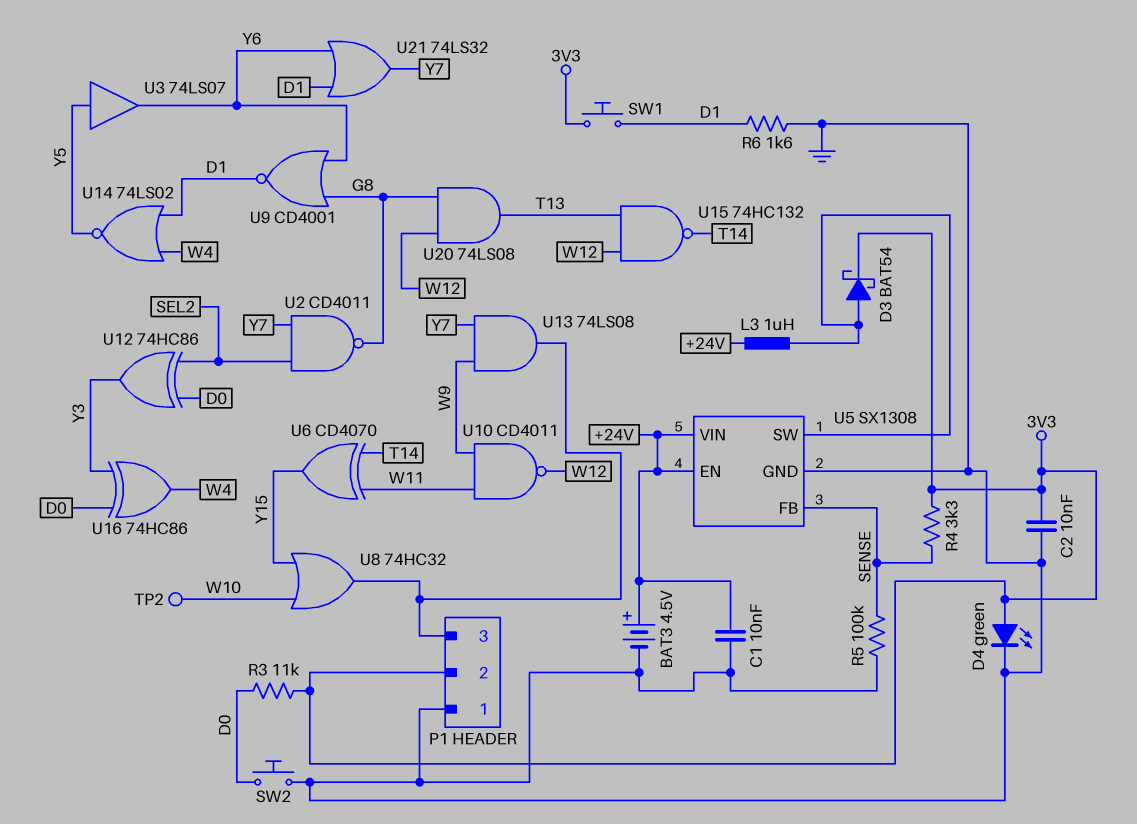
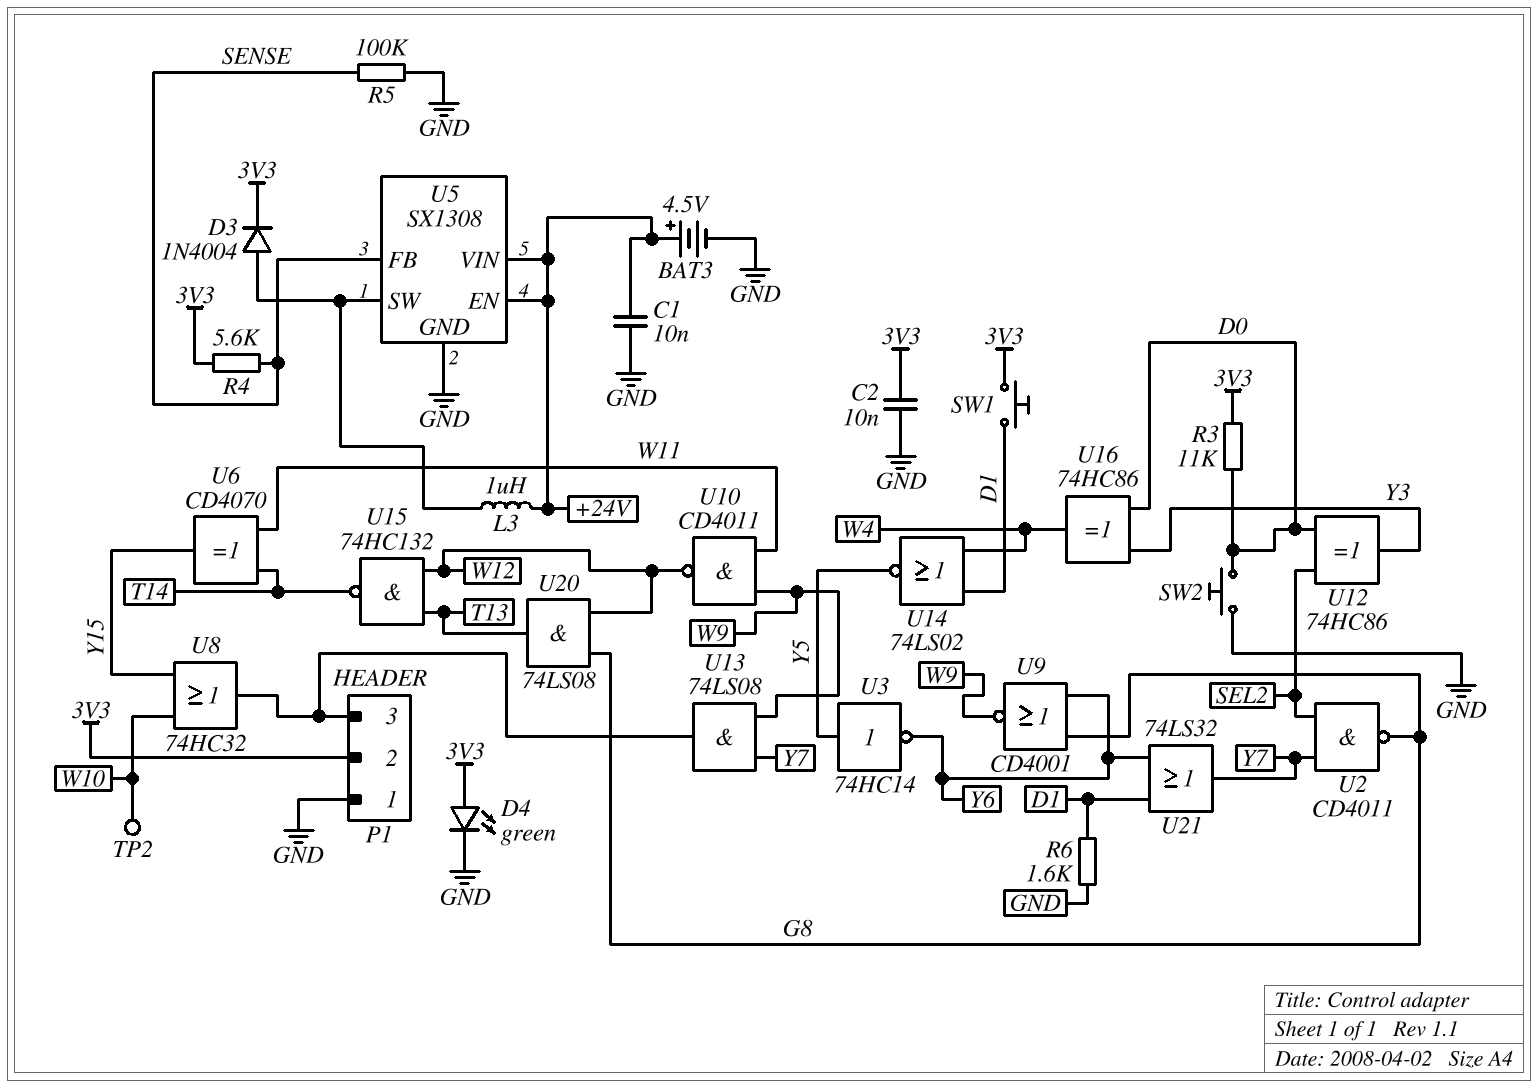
D3: schottky BAT54 (A U5/SW, K 3V3) -> diode 1N4004 (A U5/SW, K 3V3)
R4: 3.3k (3V3, SENSE) -> 5.6k (3V3, SENSE)
U3: buffer 74LS07 (in Y5, out Y6) -> NOT 74HC14 (in Y5, out Y6)
U9: NOR CD4001 (in G8, in Y6, out D1) -> NOR CD4001 (in G8, in Y6, out W9)

